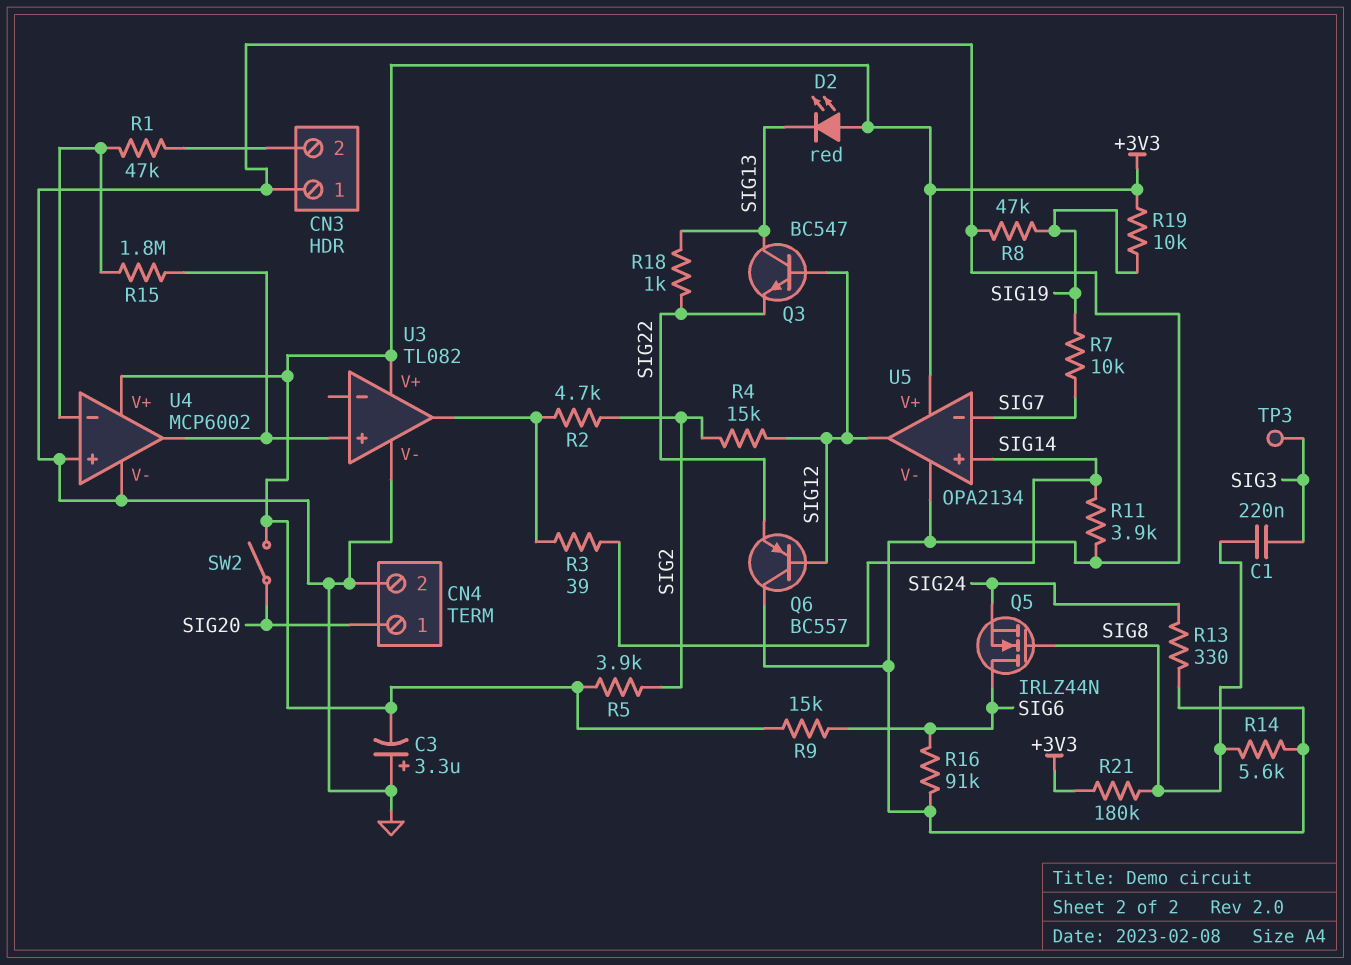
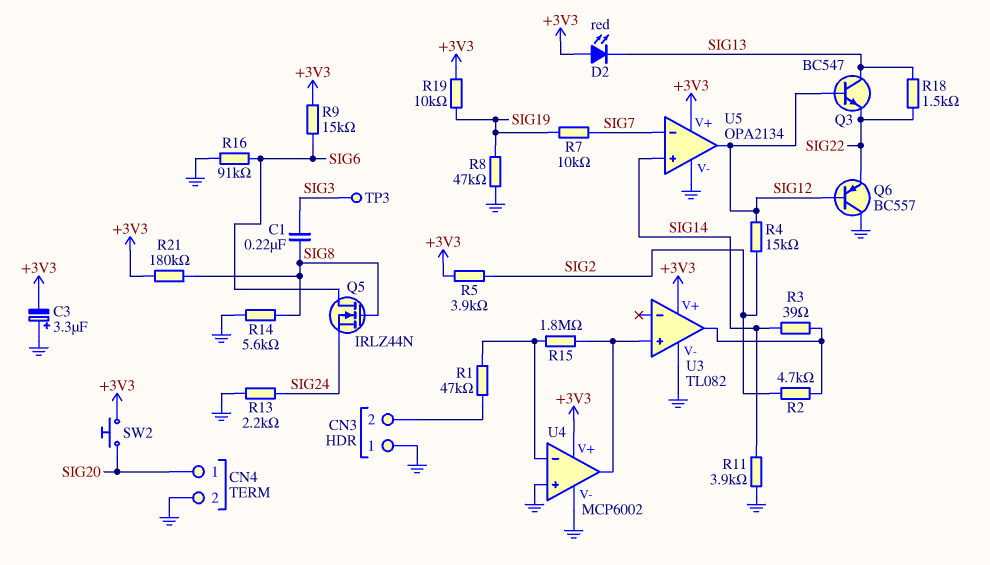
R13: 330 (GND, SIG24) -> 2.2k (GND, SIG24)
R18: 1k (SIG13, SIG22) -> 1.5k (SIG13, SIG22)
SW2: switch (+3V3, SIG20) -> button (+3V3, SIG20)

